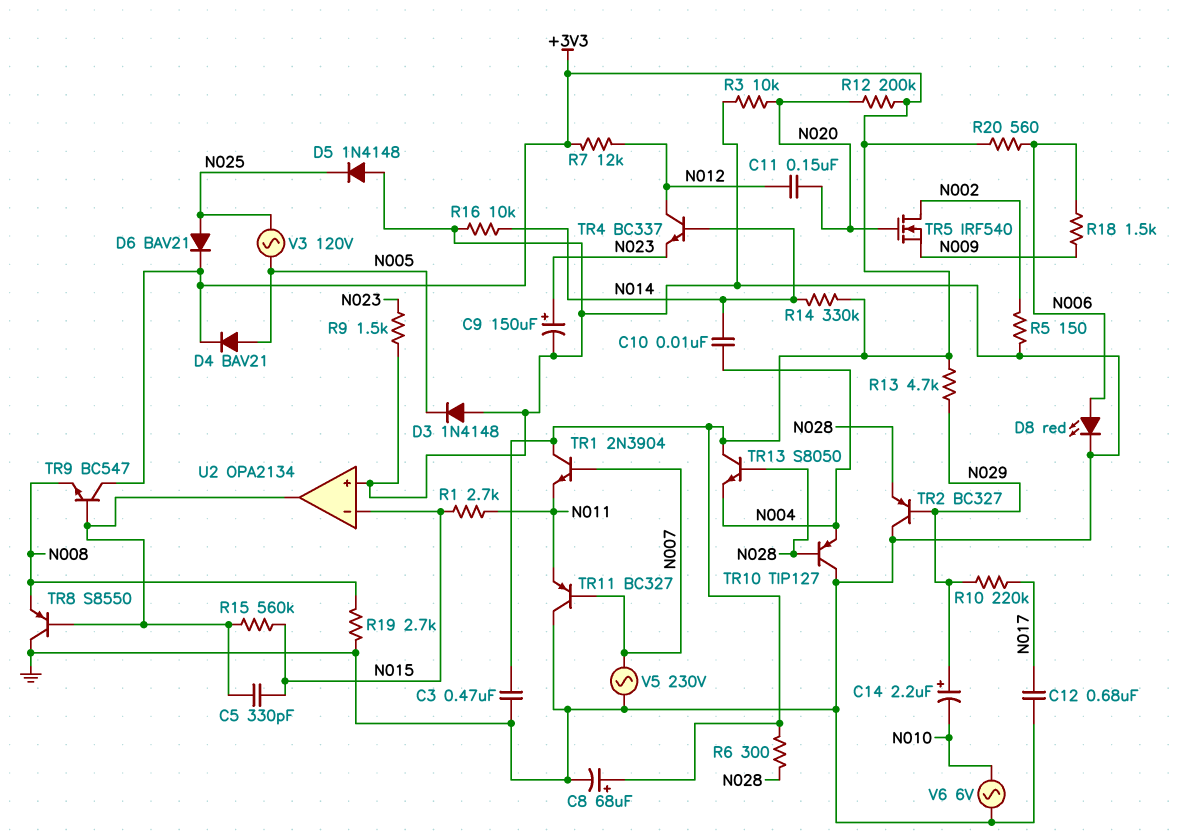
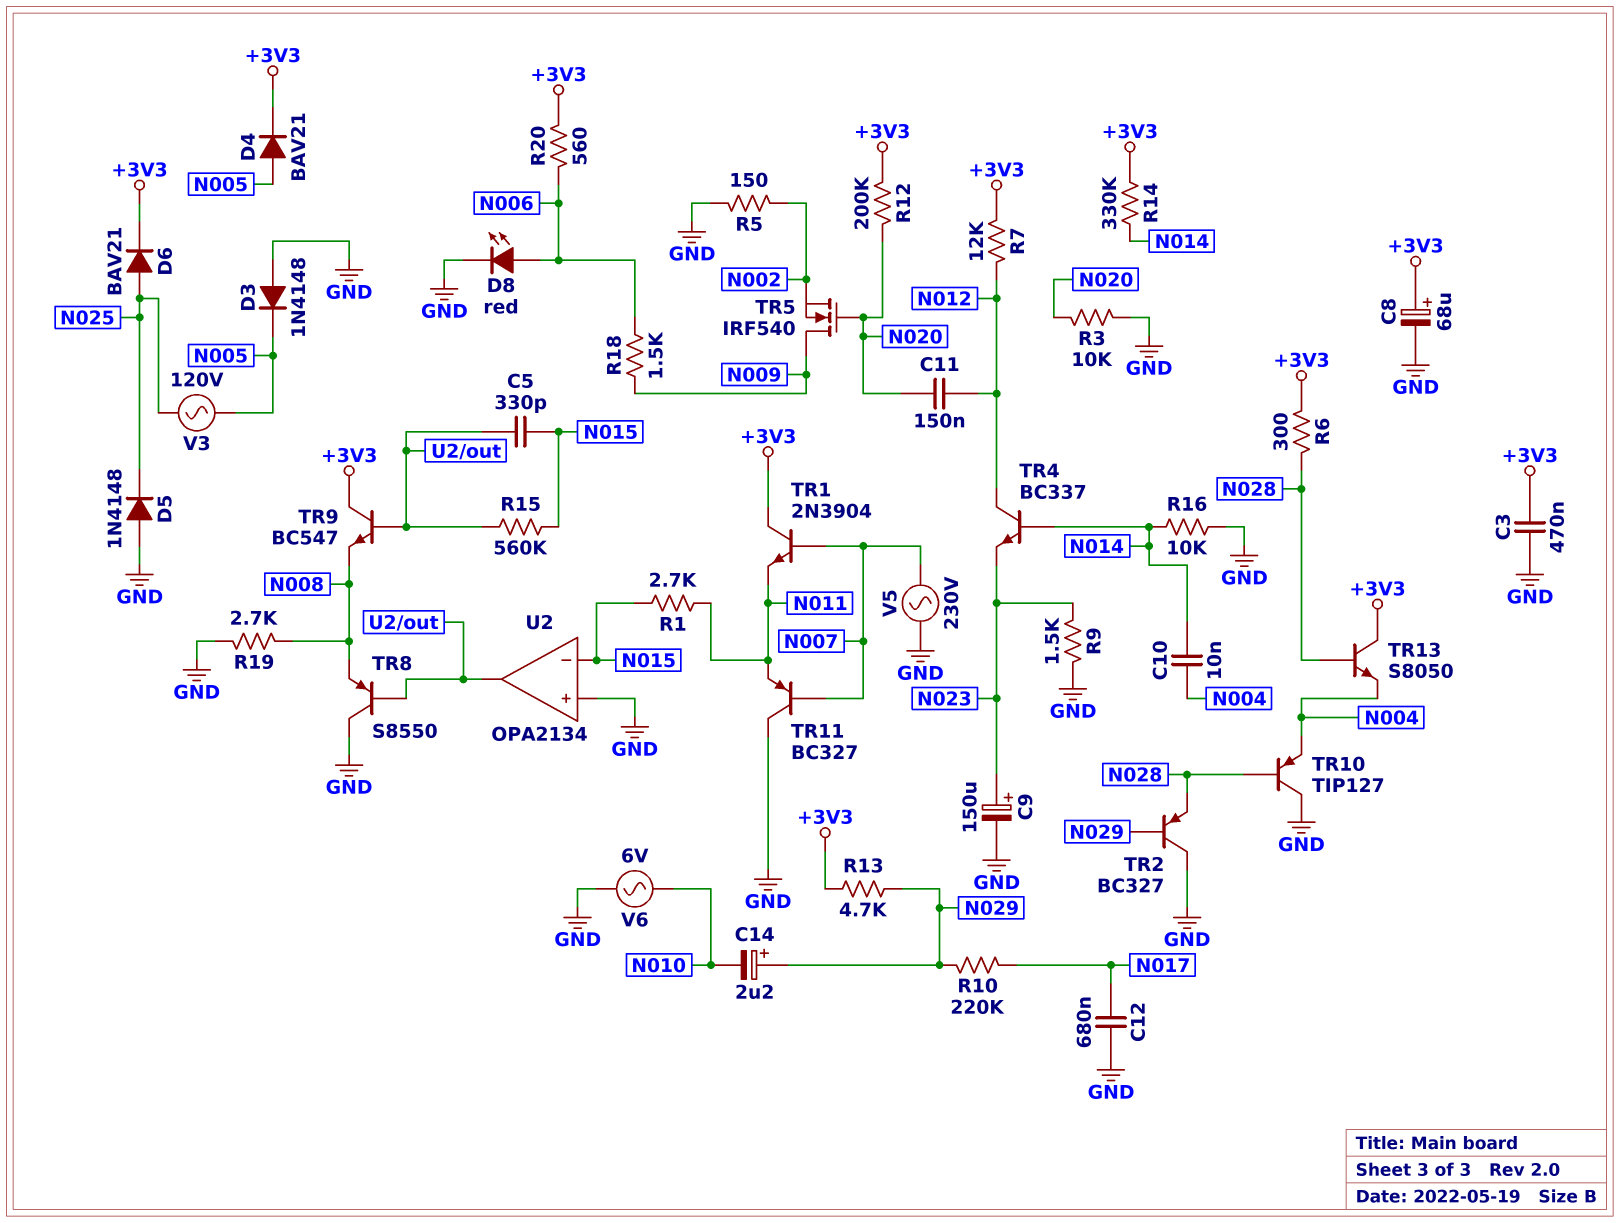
TR5: NMOS IRF540 (G N020, D N002, S N009) -> NMOS IRF540 (G N020, D N009, S N002)

